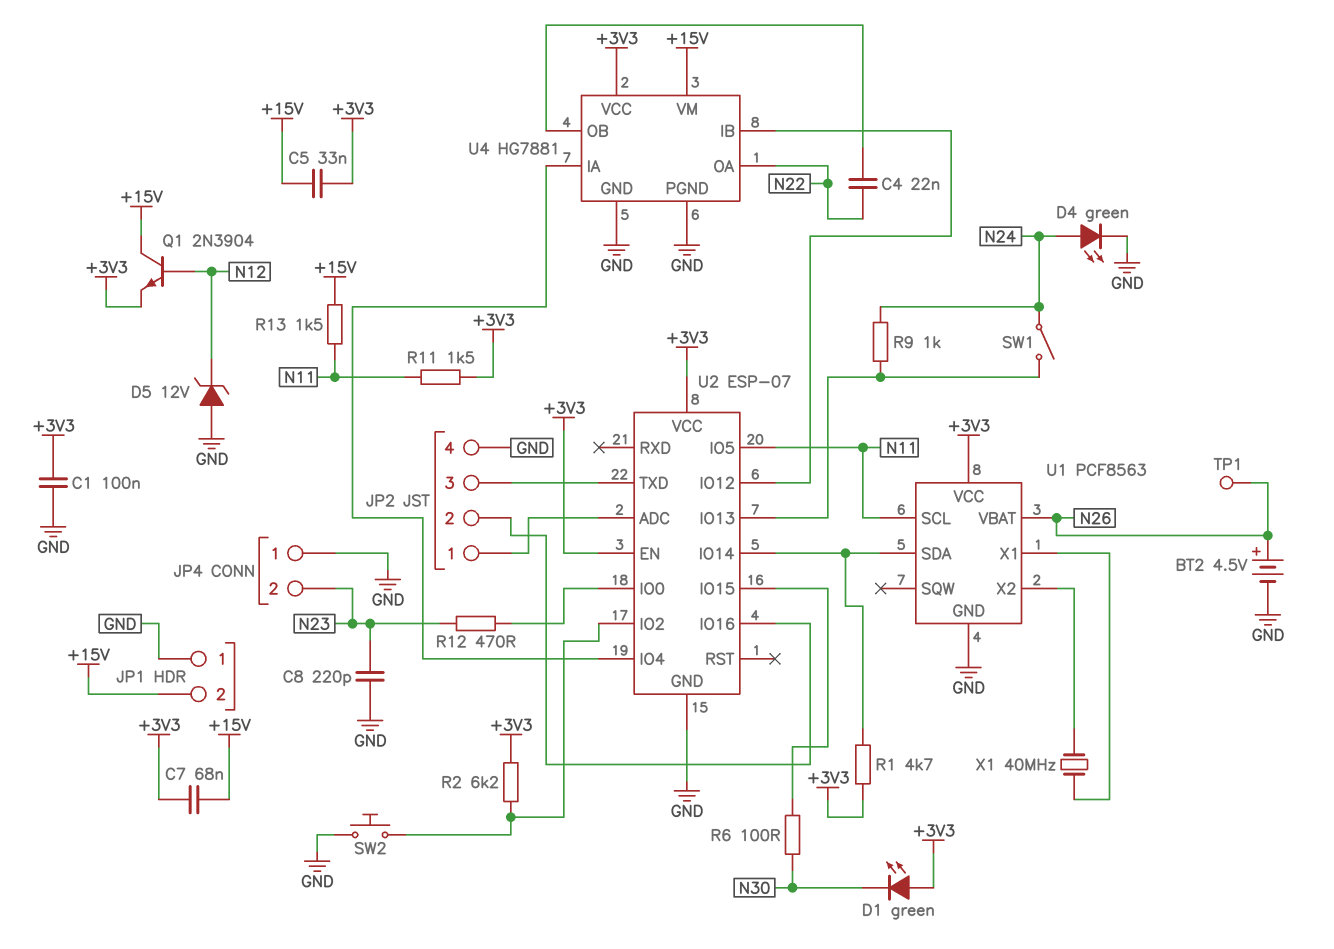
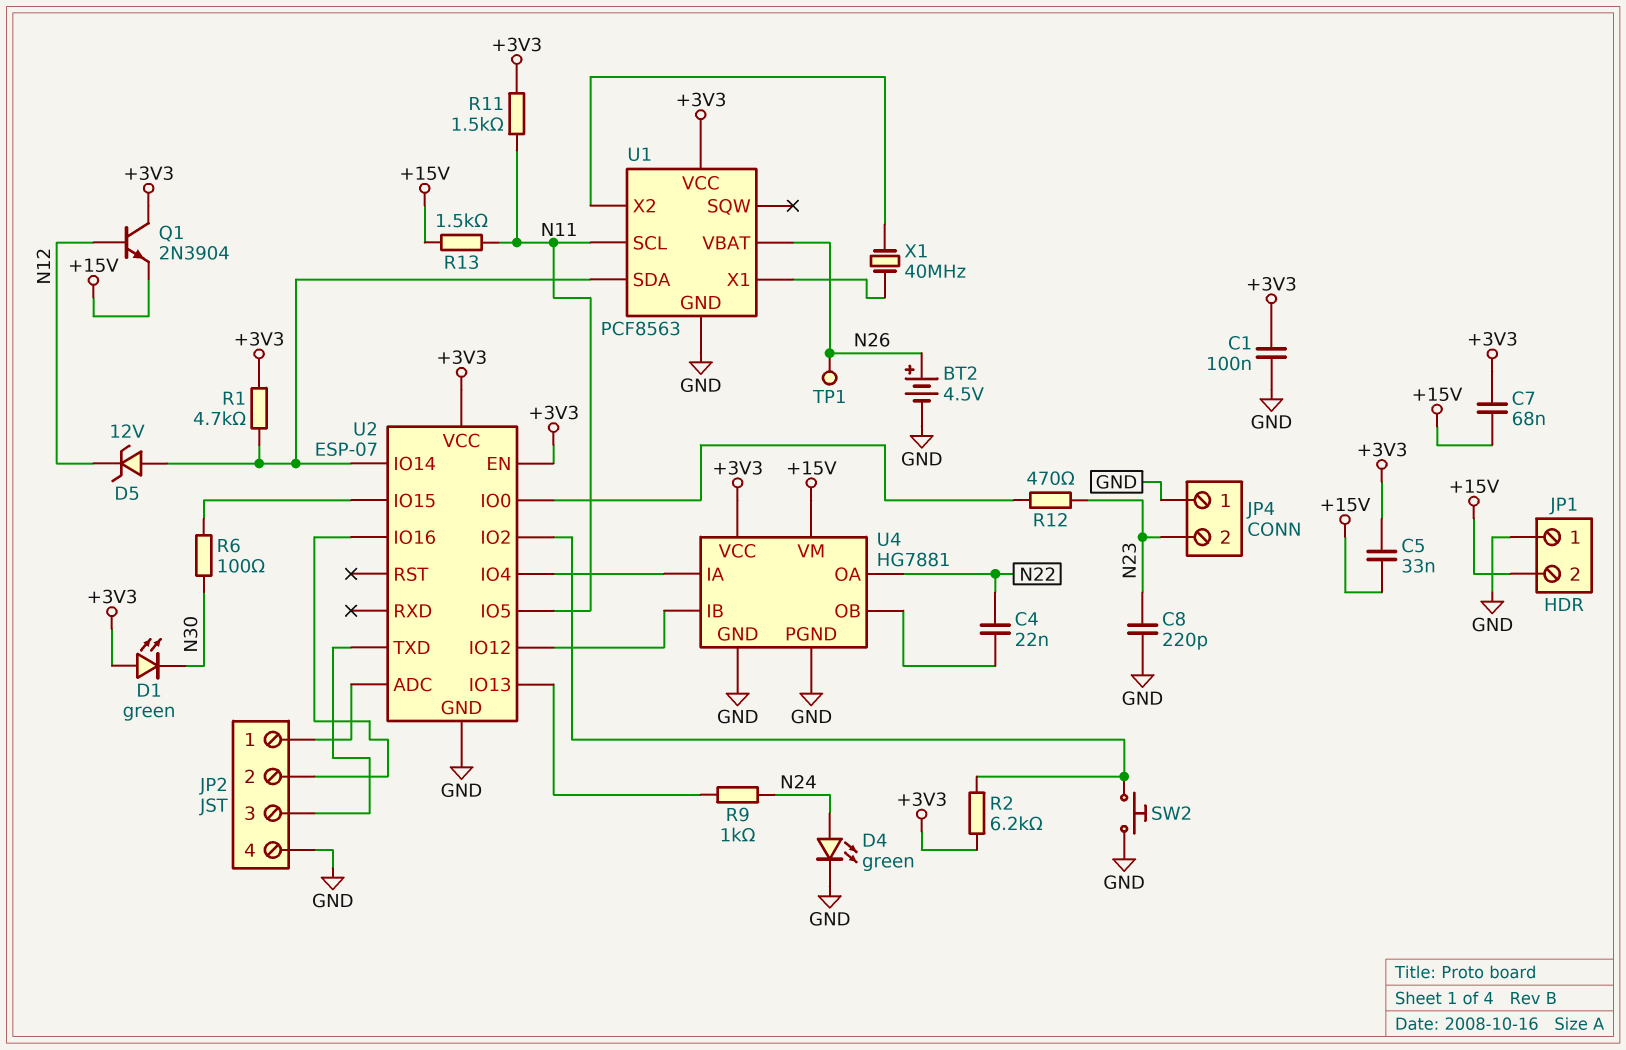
D5: zener 12V (A GND, K N12) -> zener 12V (A U1/SDA, K N12)
Q1: NPN 2N3904 (B N12, C +15V, E +3V3) -> NPN 2N3904 (B N12, C +3V3, E +15V)
SW1: switch (N24, U2/IO13) -> none

